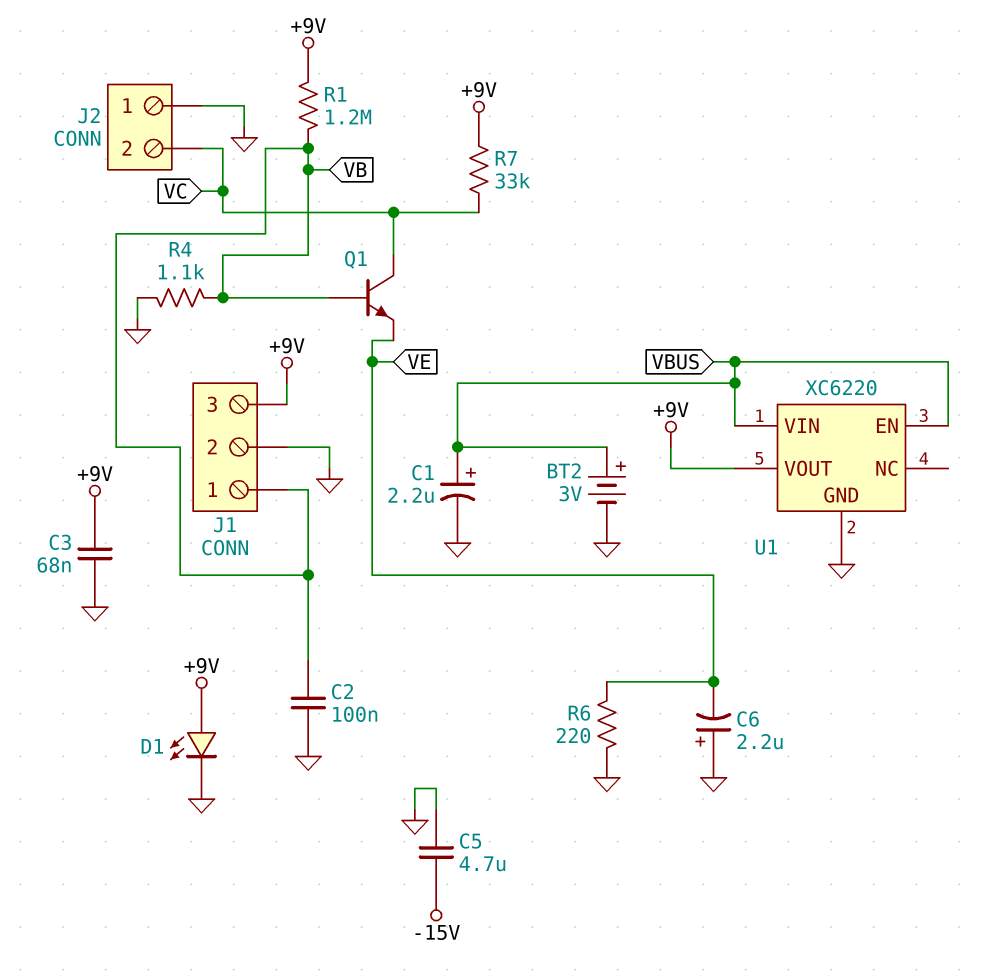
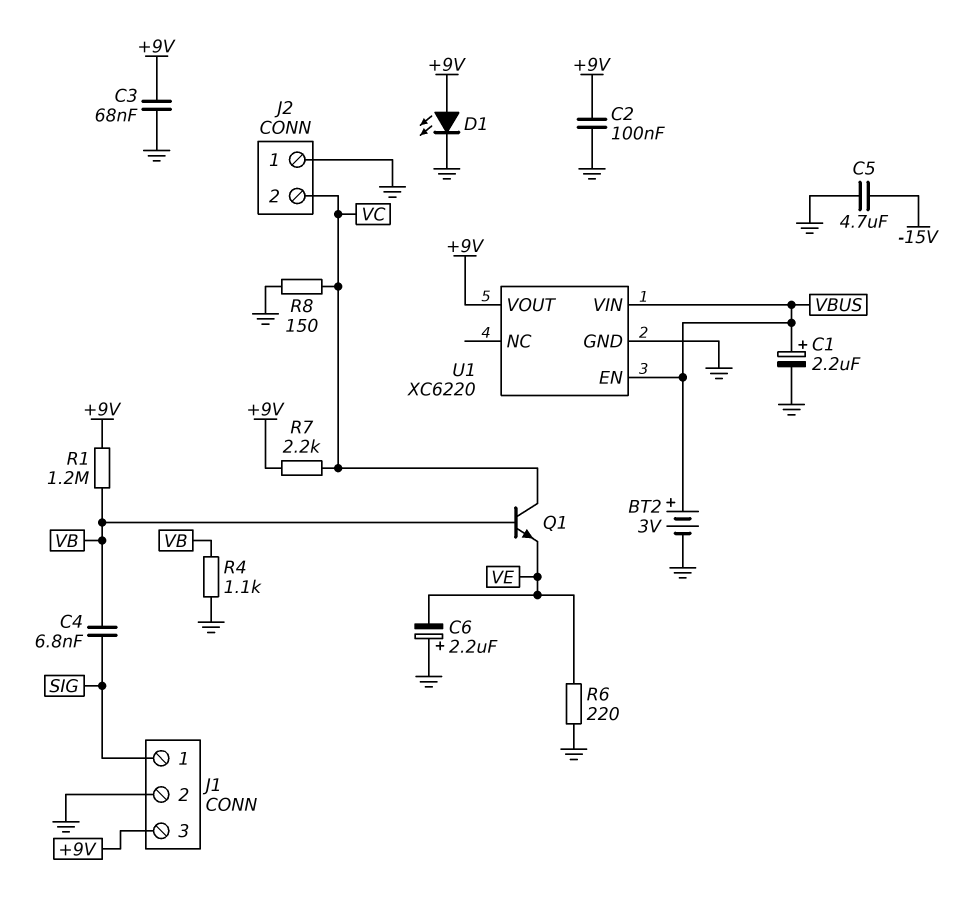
C2: 100nF (GND, VB) -> 100nF (+9V, GND)
C4: none -> 6.8nF (SIG, VB)
J1 pin 1: VB -> SIG
R7: 33k (+9V, VC) -> 2.2k (+9V, VC)
R8: none -> 150 (GND, VC)

